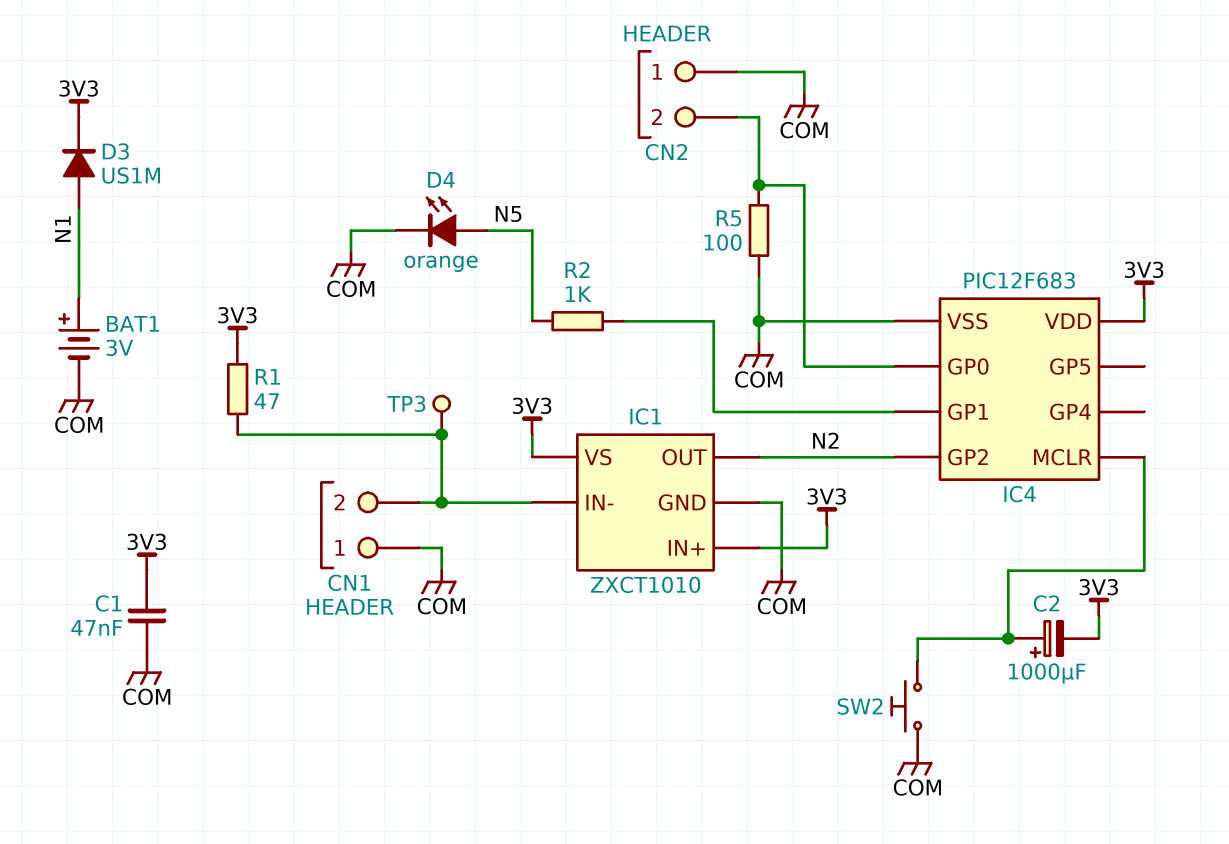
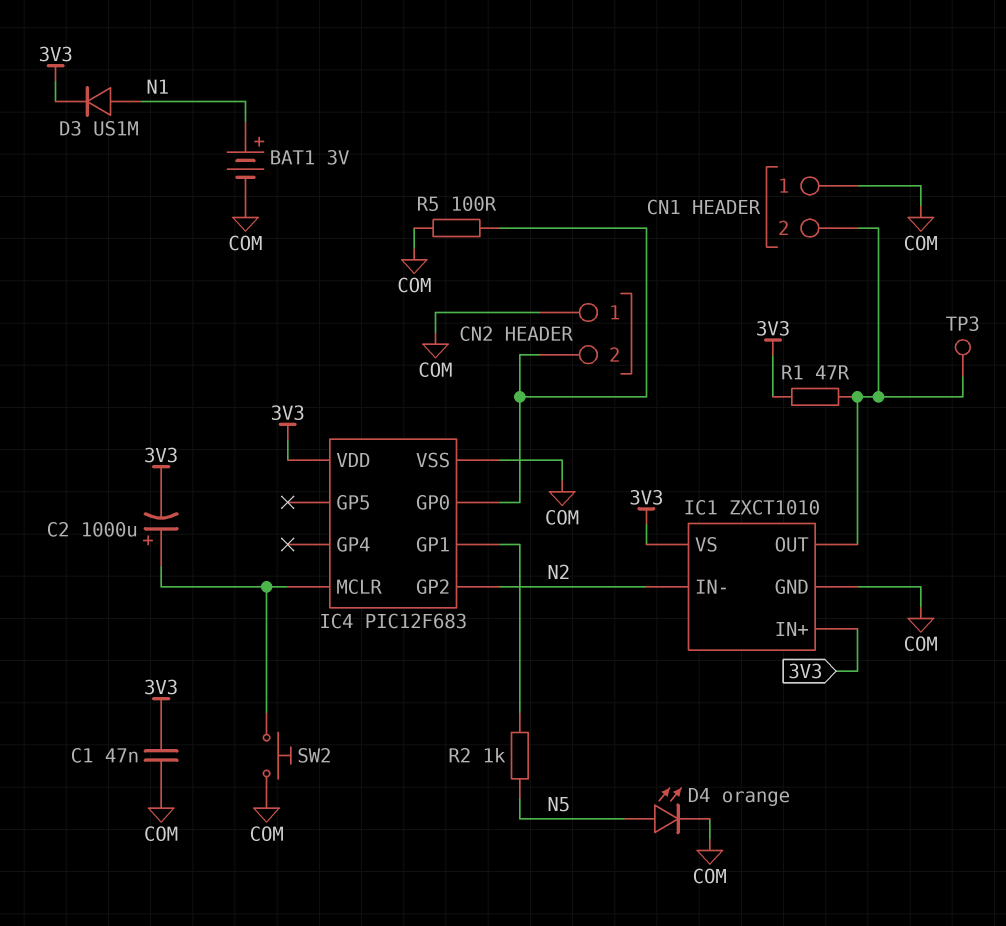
IC1 pin IN-: CN1/2 -> N2
IC1 pin OUT: N2 -> CN1/2

